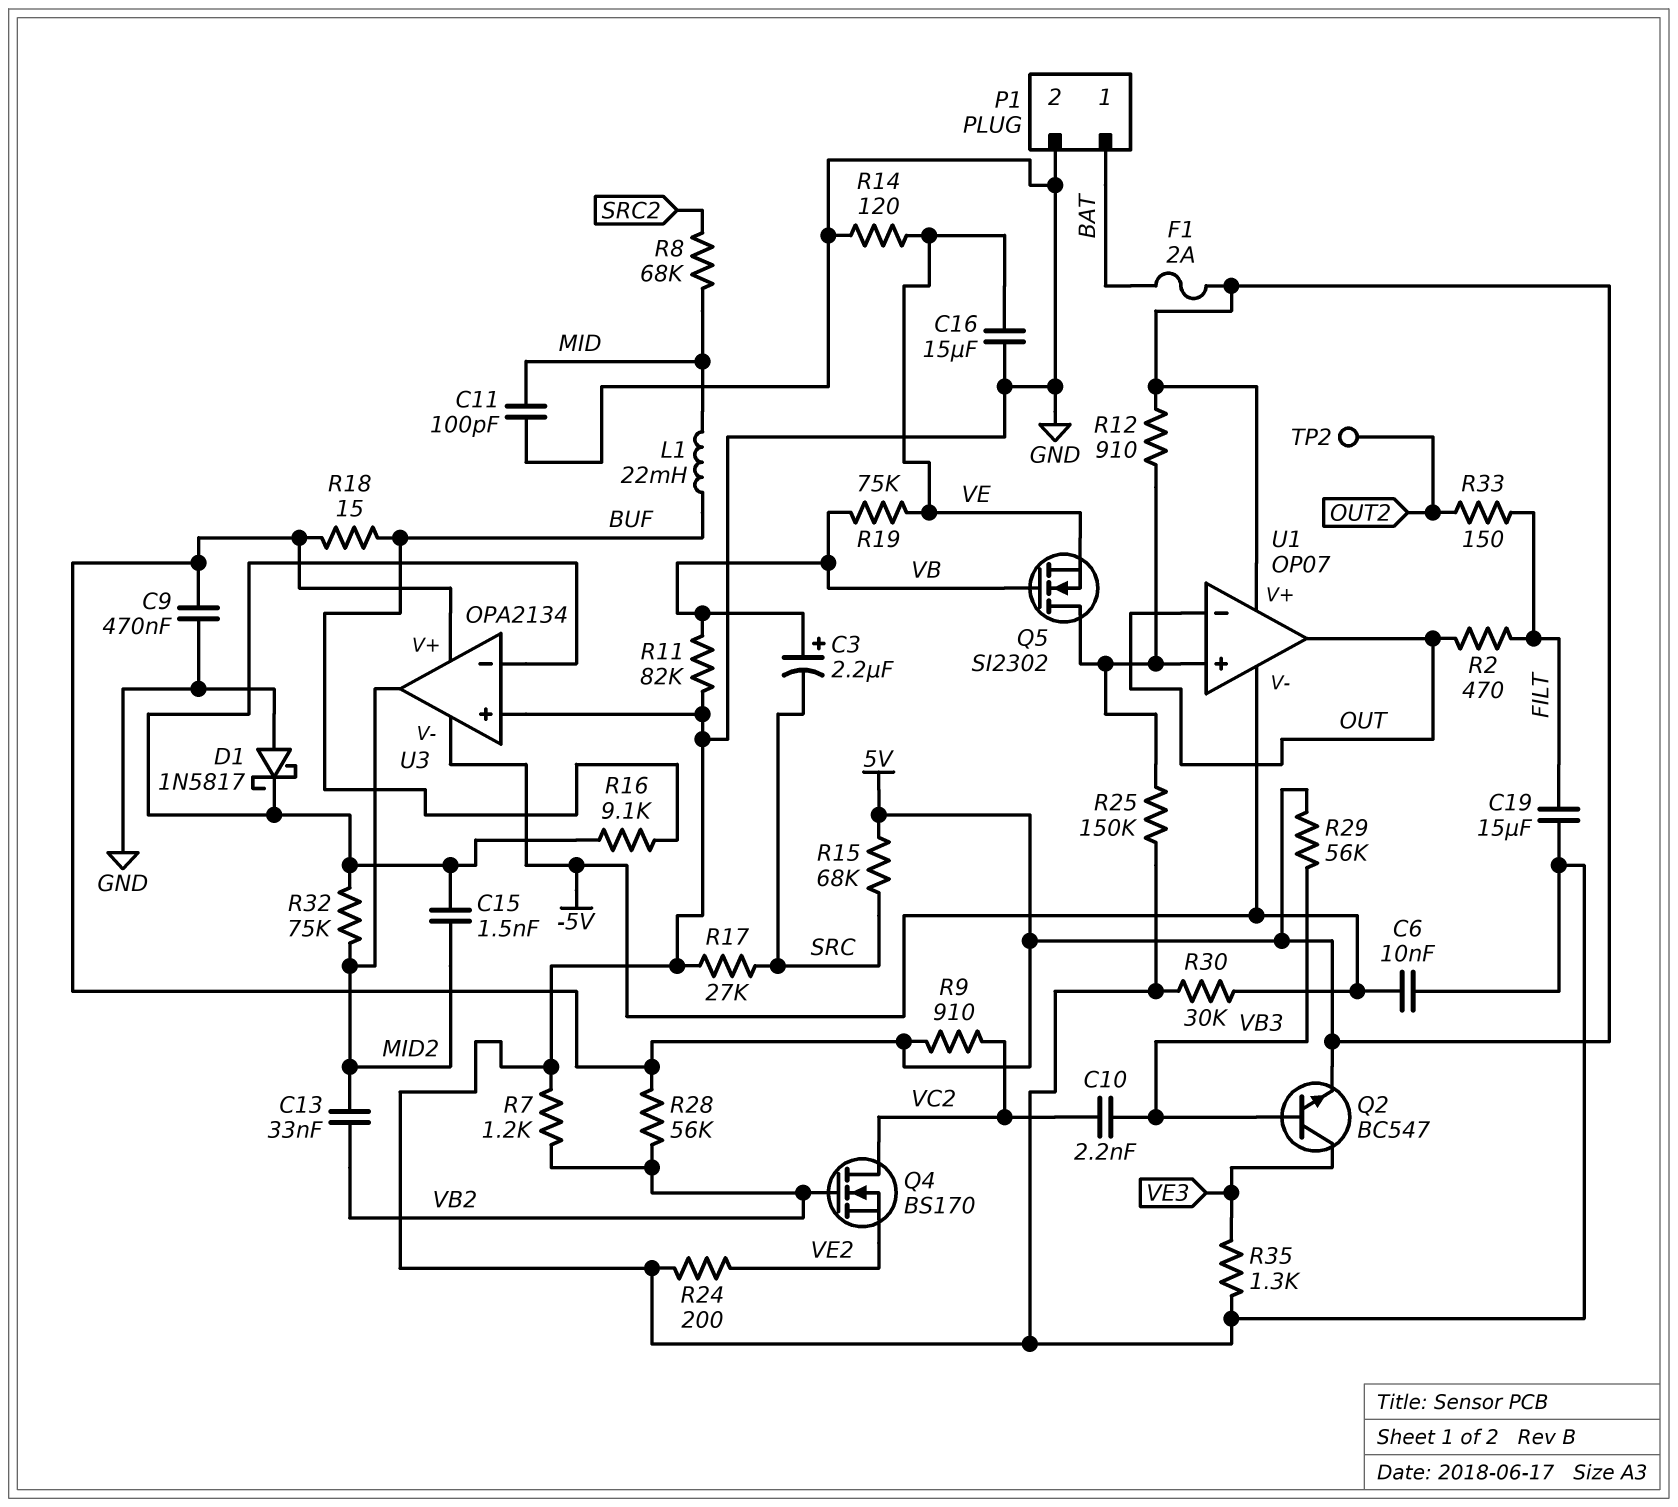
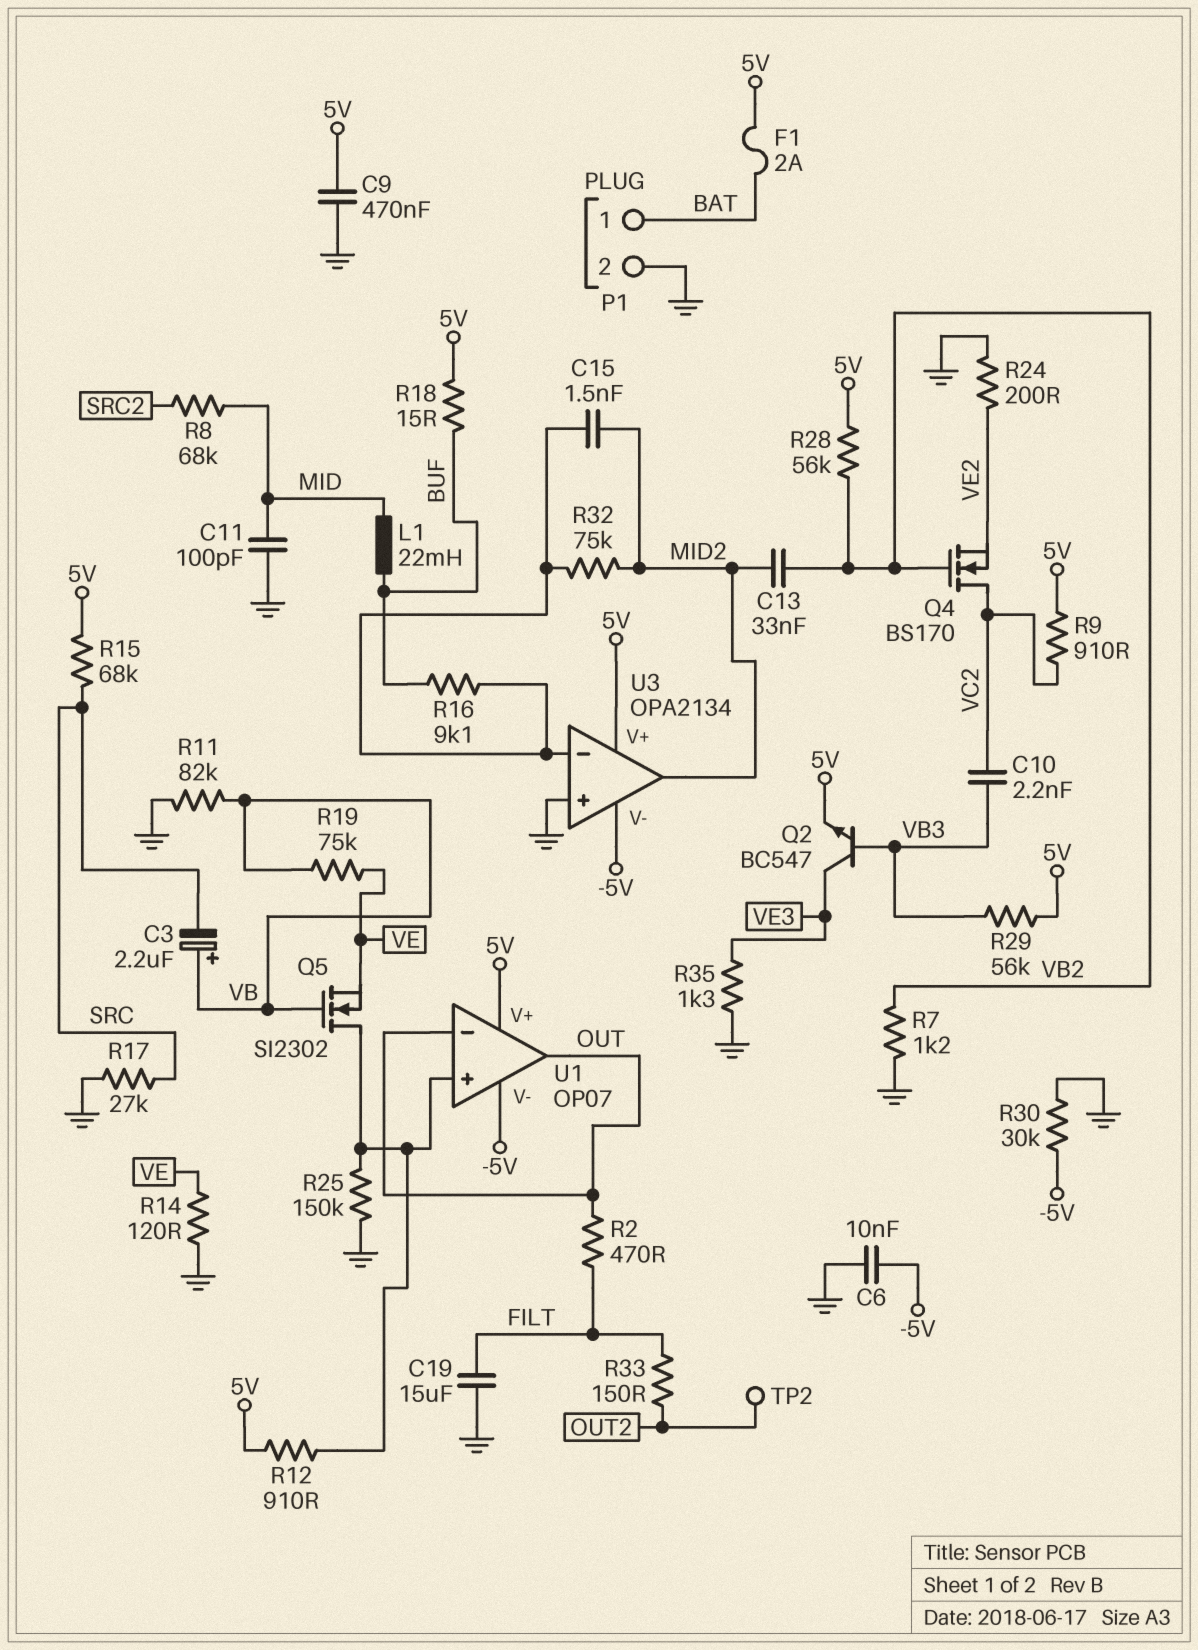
C16: 15uF (GND, VE) -> none
D1: schottky 1N5817 (A GND, K U3/in-) -> none

